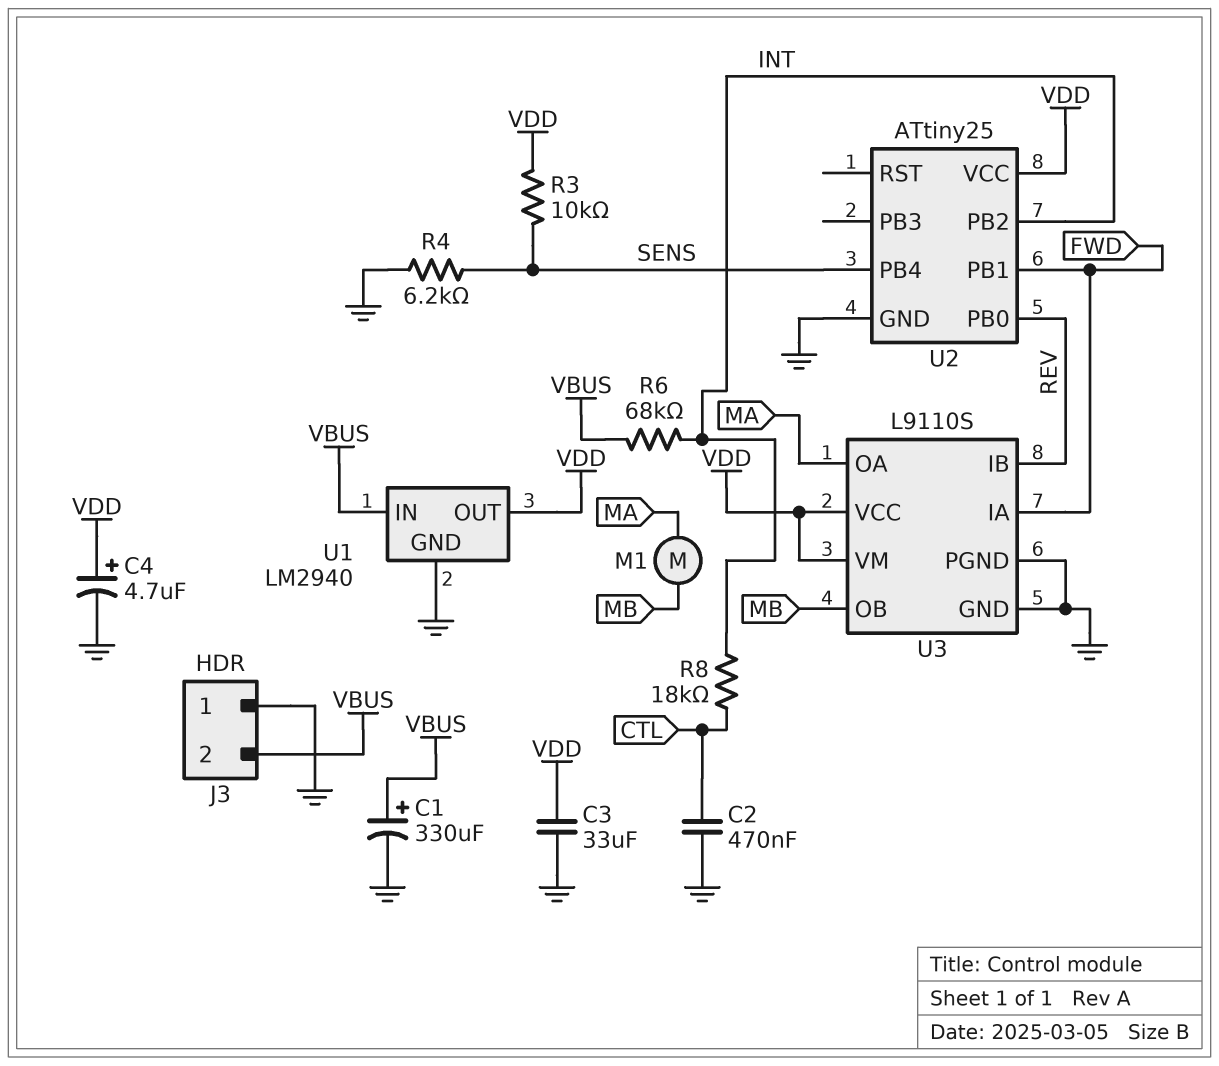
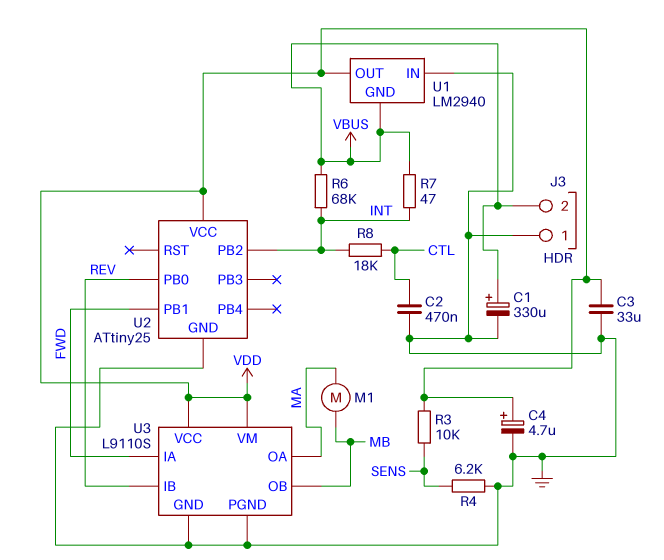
R7: none -> 47 (INT, VBUS)
U1 pin GND: GND -> VBUS
U1 pin IN: VBUS -> GND
U2 pin PB4: SENS -> none

